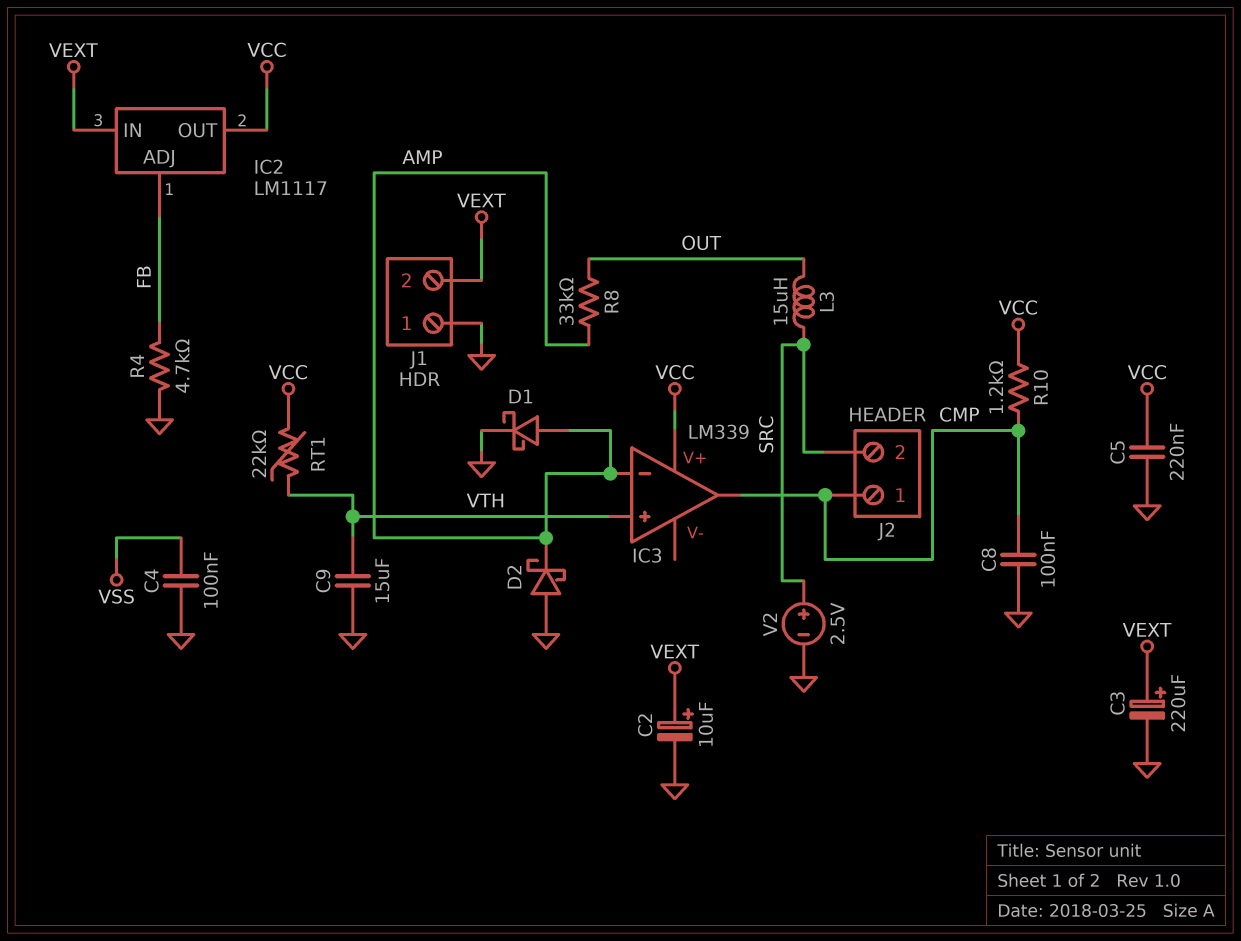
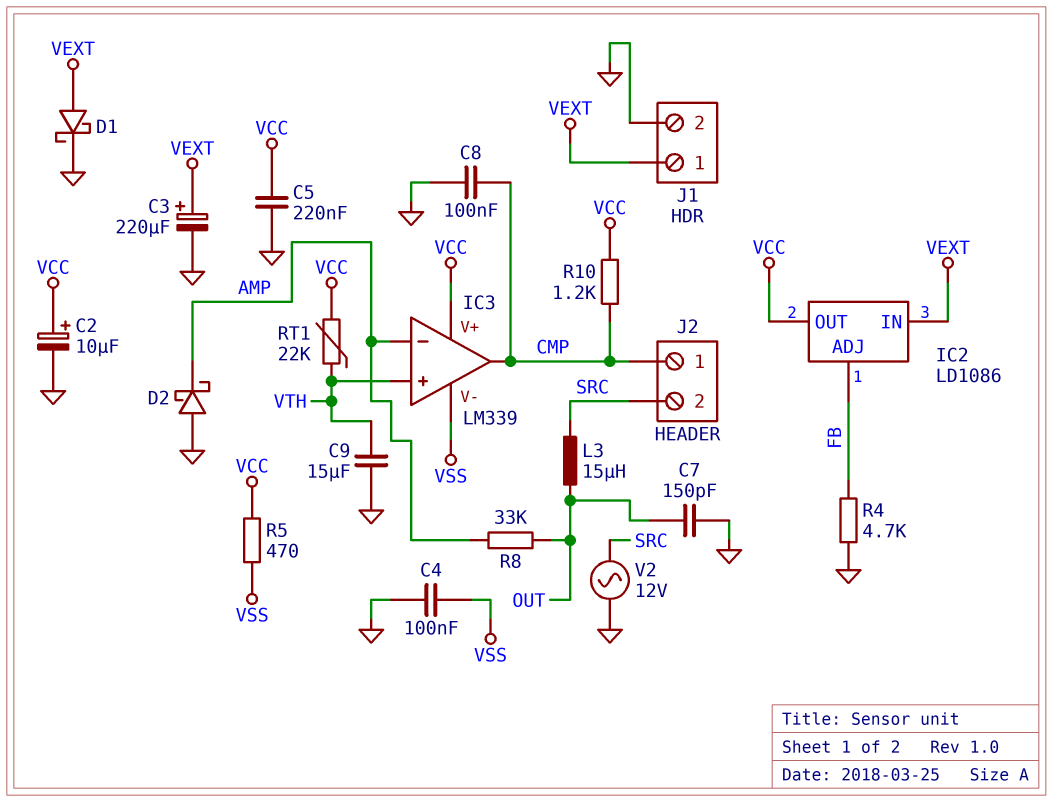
C2: 10uF (plus VEXT, minus GND) -> 10uF (plus VCC, minus GND)
C7: none -> 150pF (GND, OUT)
D1: schottky (A AMP, K GND) -> schottky (A VEXT, K GND)
IC2: LM1117 -> LD1086
IC3 pin V-: none -> VSS
J1 pin 1: GND -> VEXT
J1 pin 2: VEXT -> GND
R5: none -> 470 (VCC, VSS)
V2: 2.5V (plus SRC, minus GND) -> AC 12V (GND, SRC)

